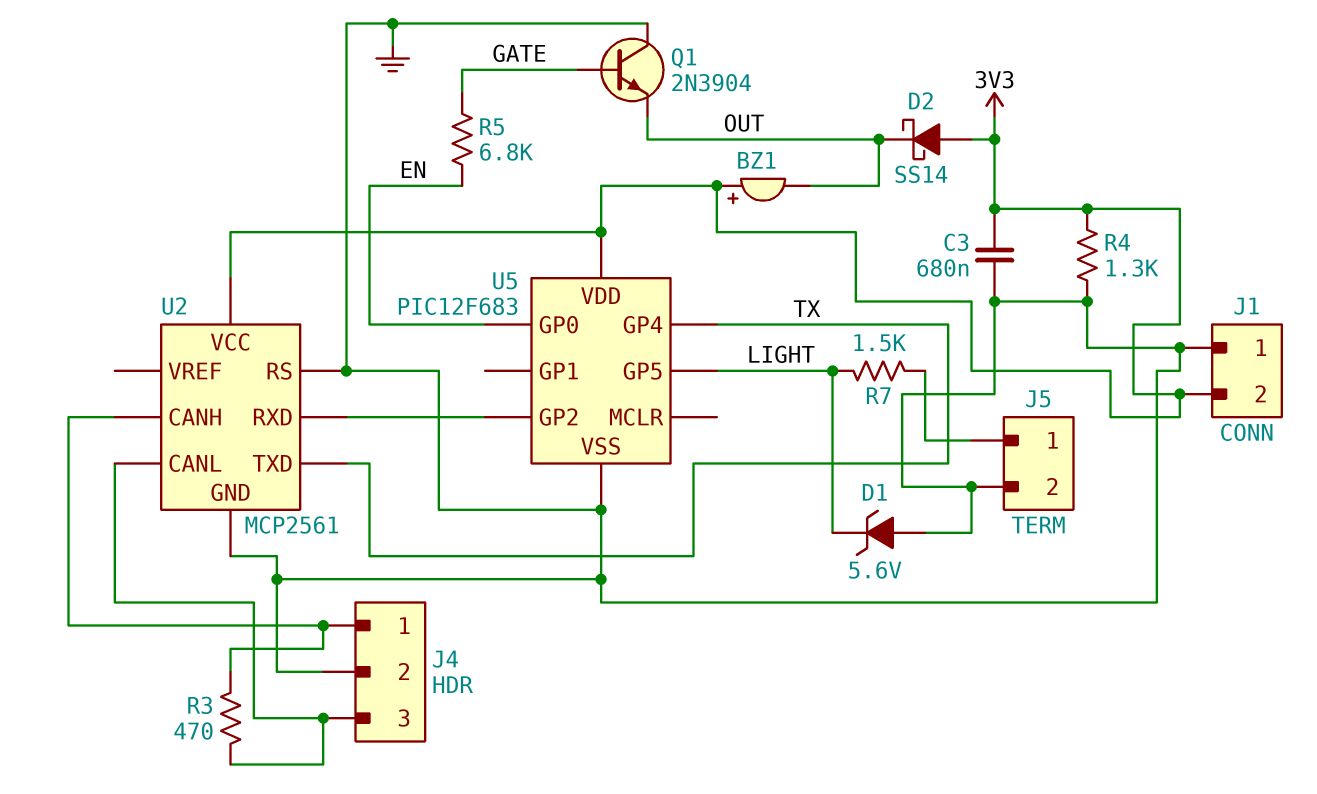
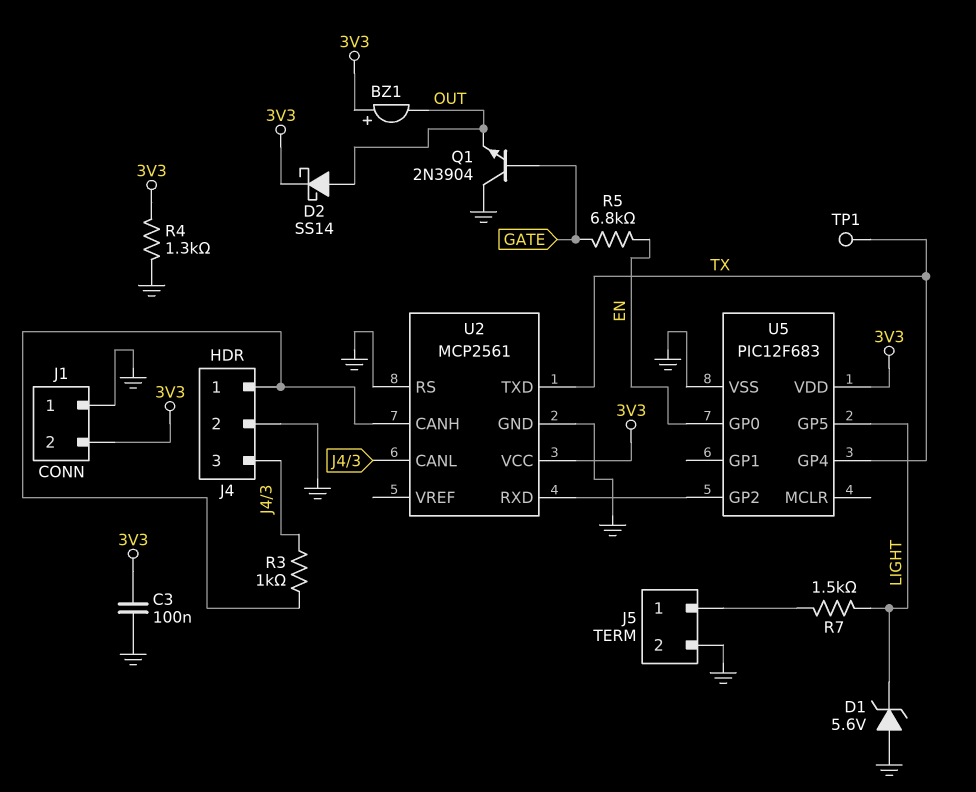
C3: 680nF (3V3, GND) -> 100nF (3V3, GND)
D2: schottky SS14 (A 3V3, K OUT) -> schottky SS14 (A OUT, K 3V3)
R3: 470 (J4/1, J4/3) -> 1k (J4/1, J4/3)
TP1: none -> test point (TX)

